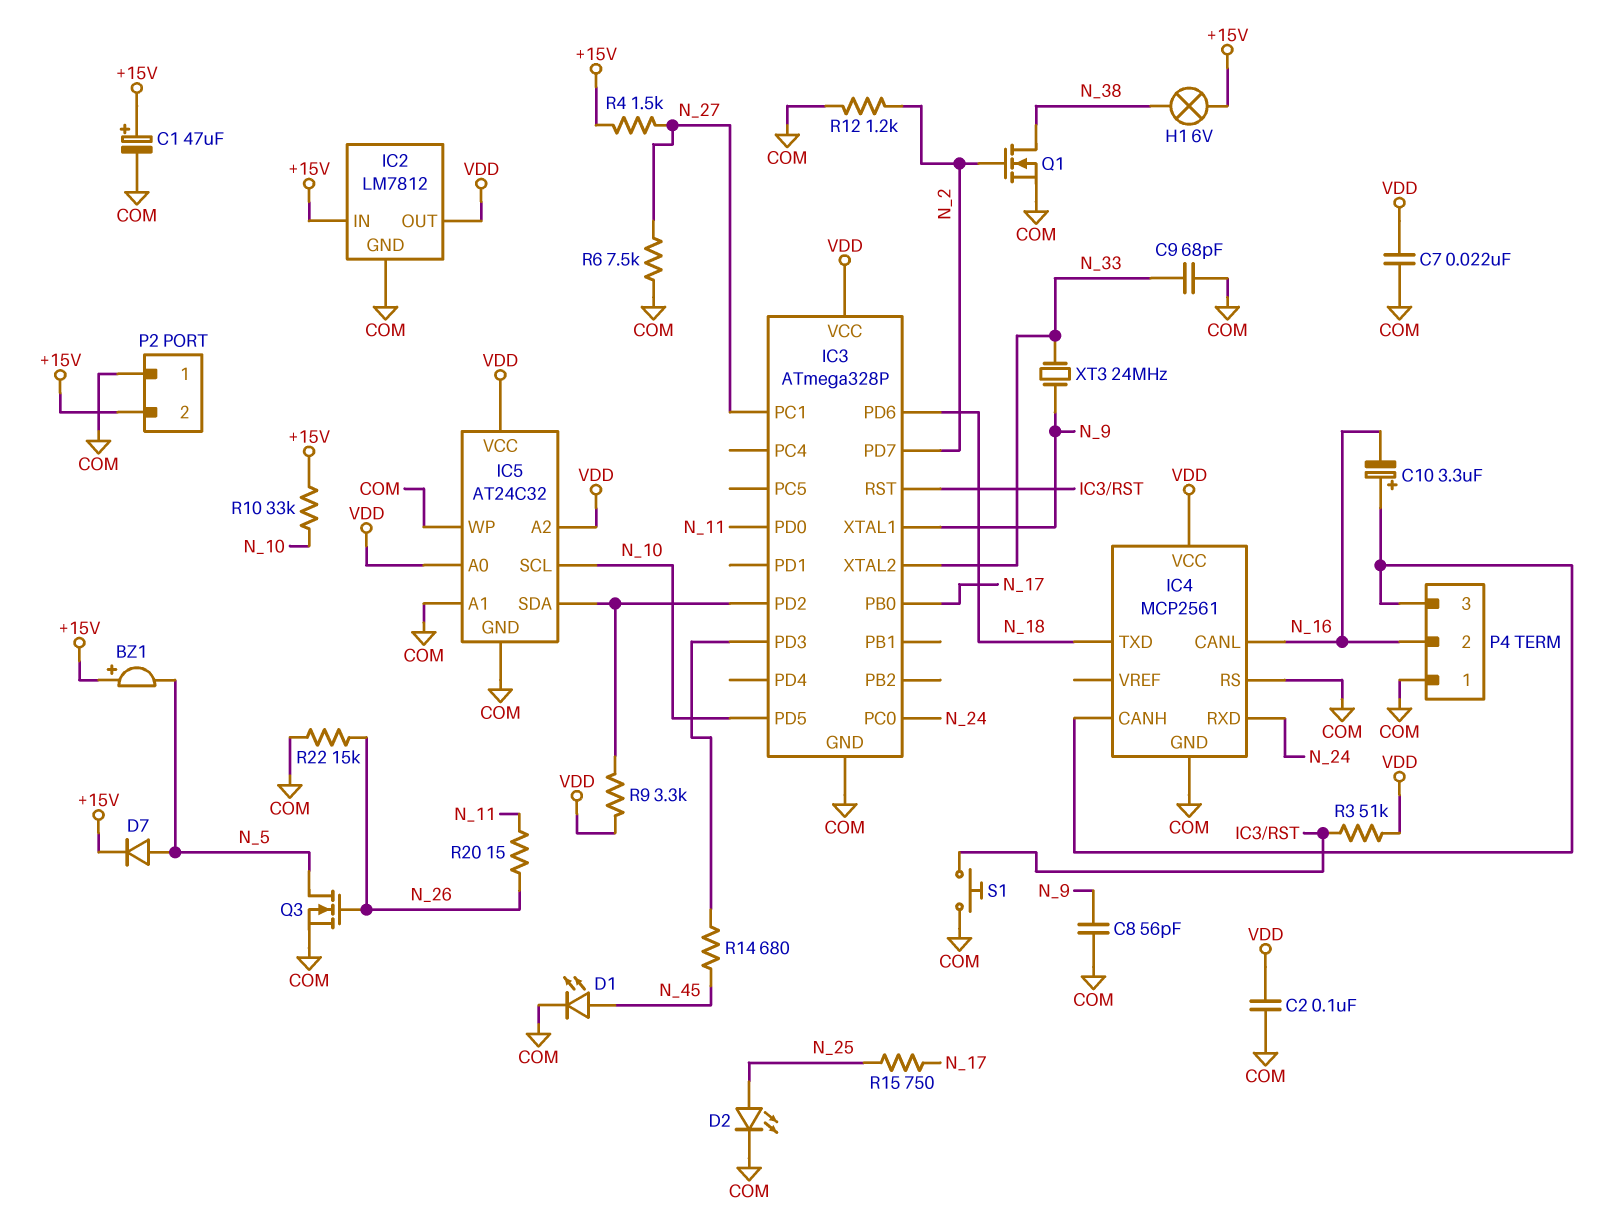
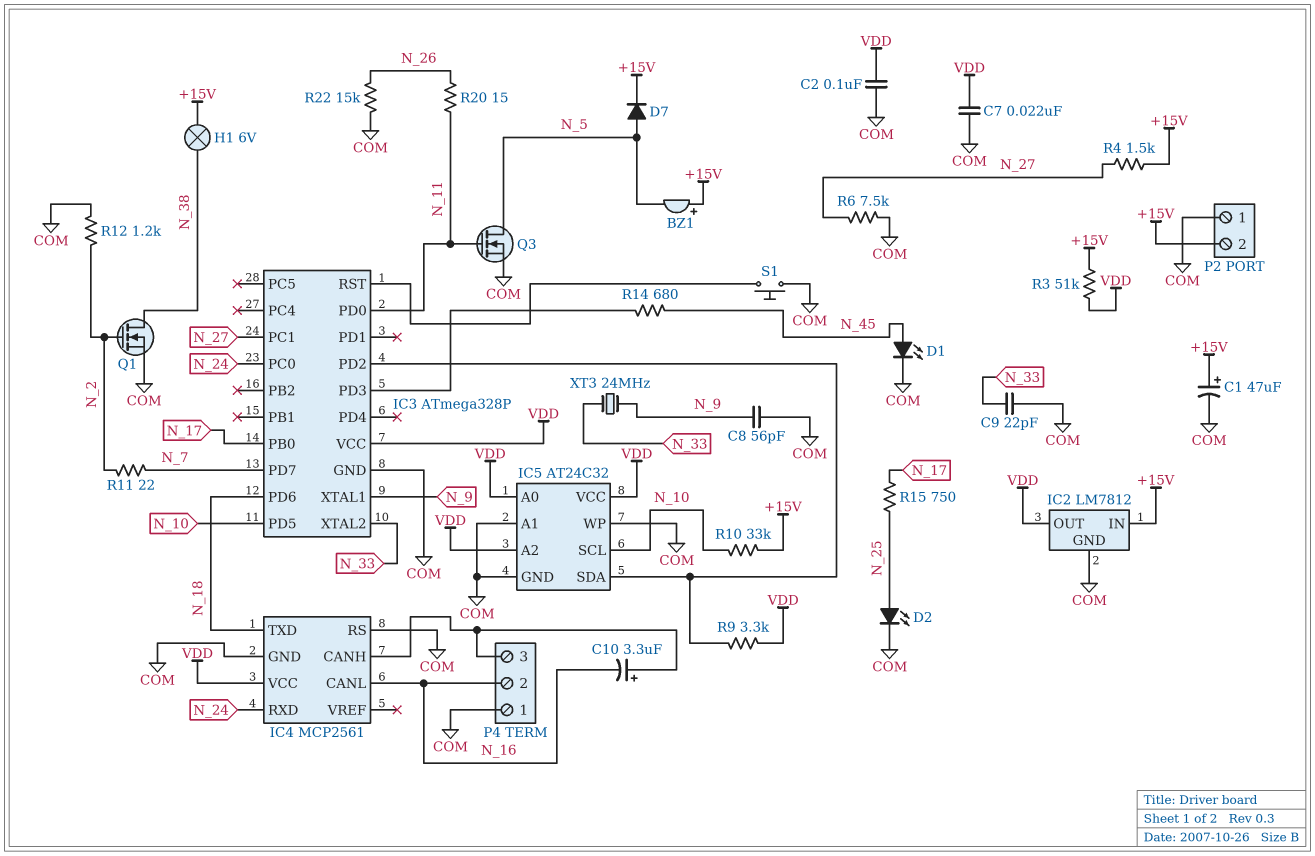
C9: 68pF (COM, N_33) -> 22pF (COM, N_33)
IC3 pin PD7: N_2 -> N_7
Q3: NMOS (G N_26, D N_5, S COM) -> NMOS (G N_11, D N_5, S COM)
R3: 51k (IC3/RST, VDD) -> 51k (+15V, VDD)
R11: none -> 22 (N_2, N_7)

